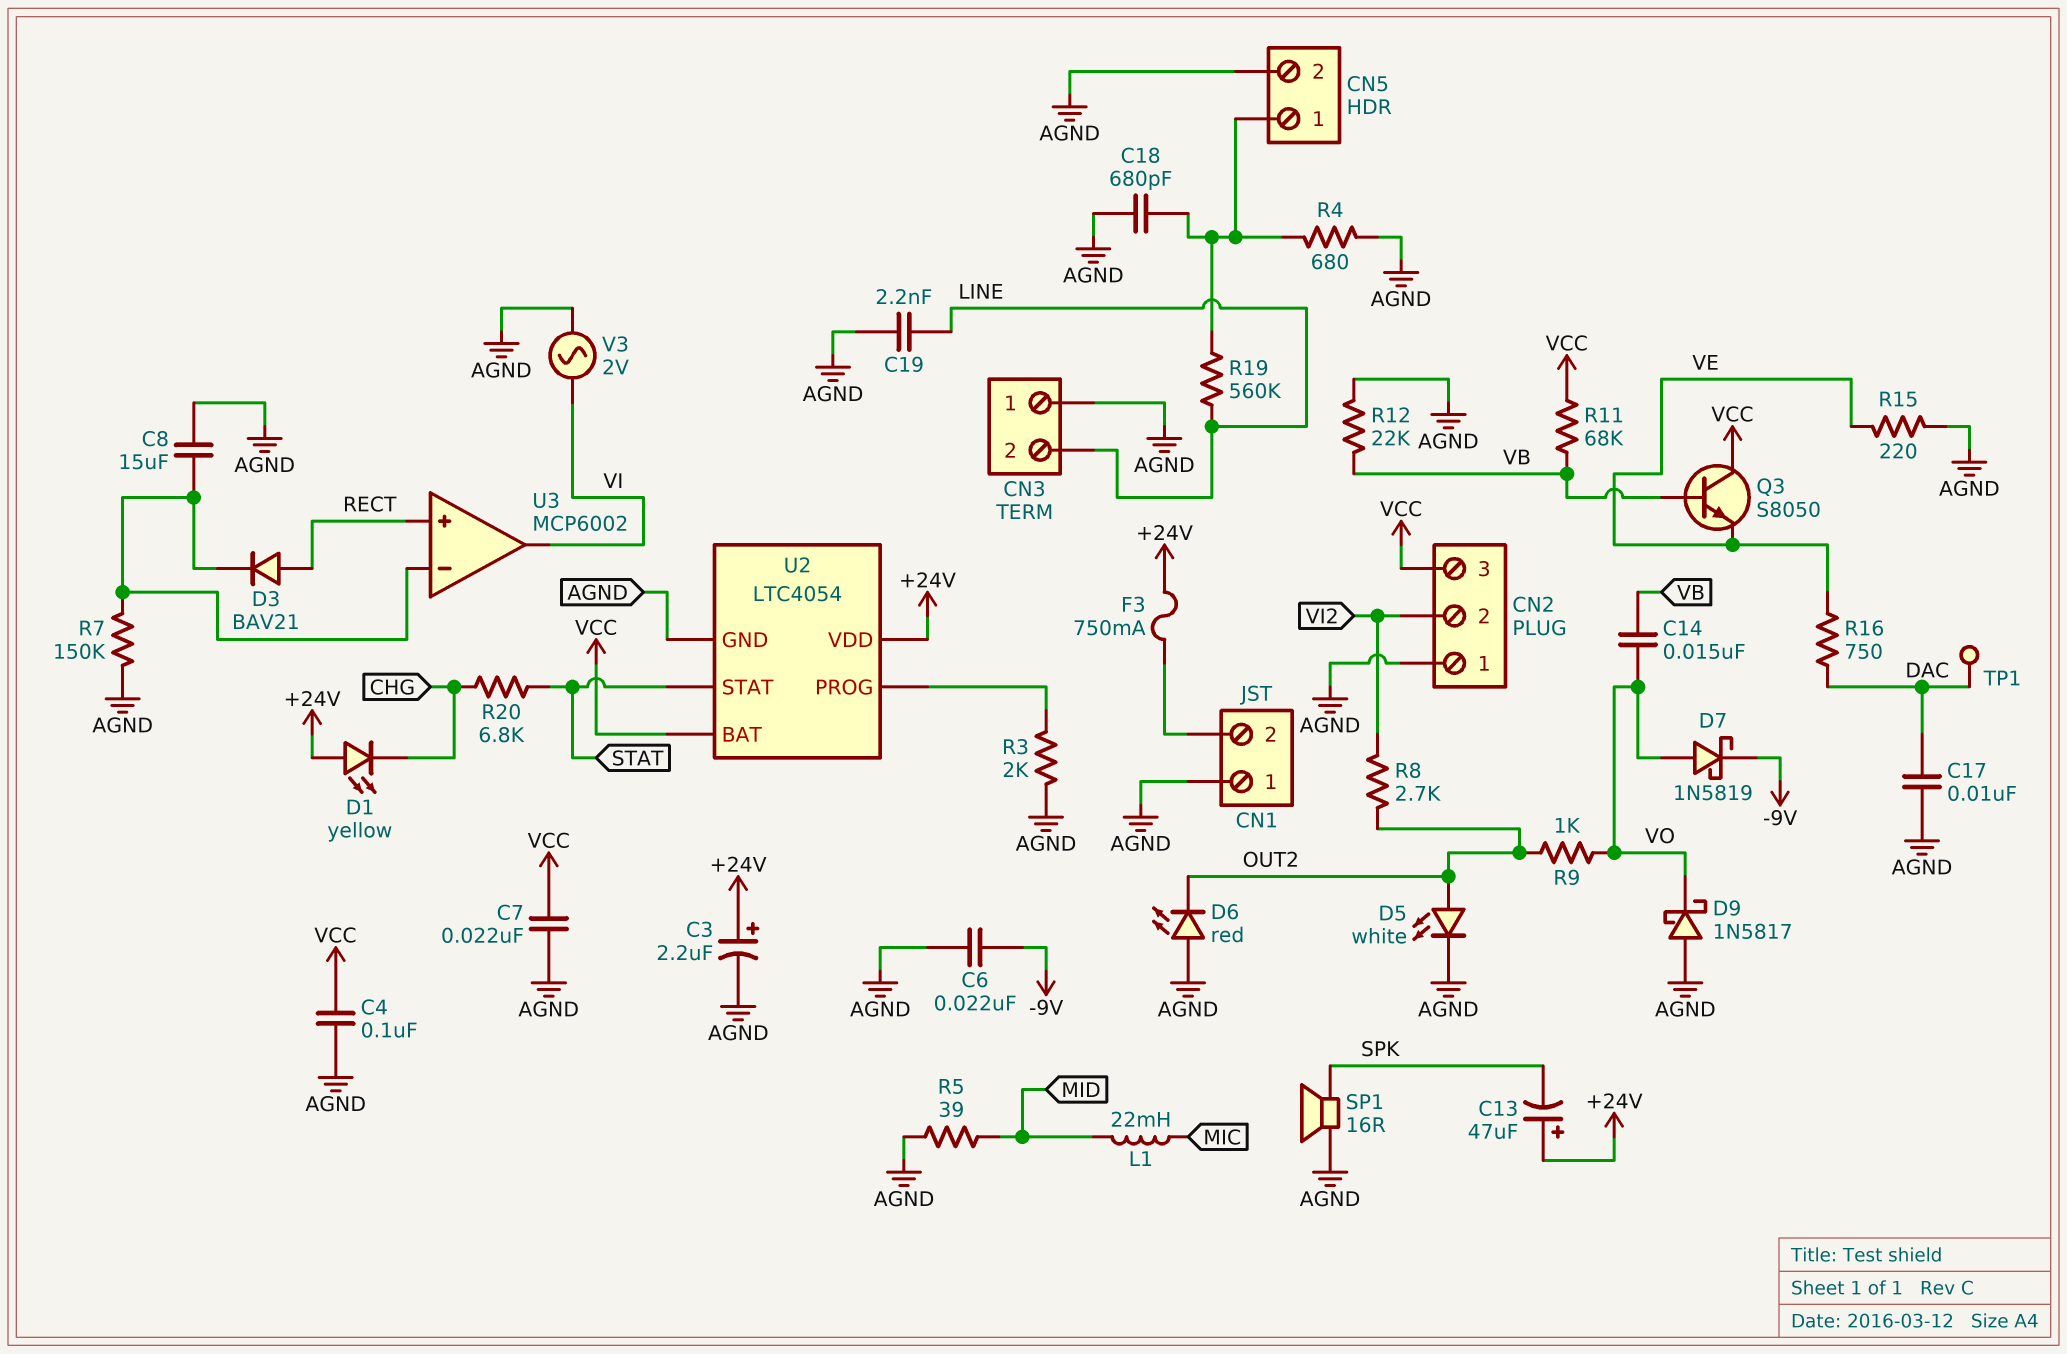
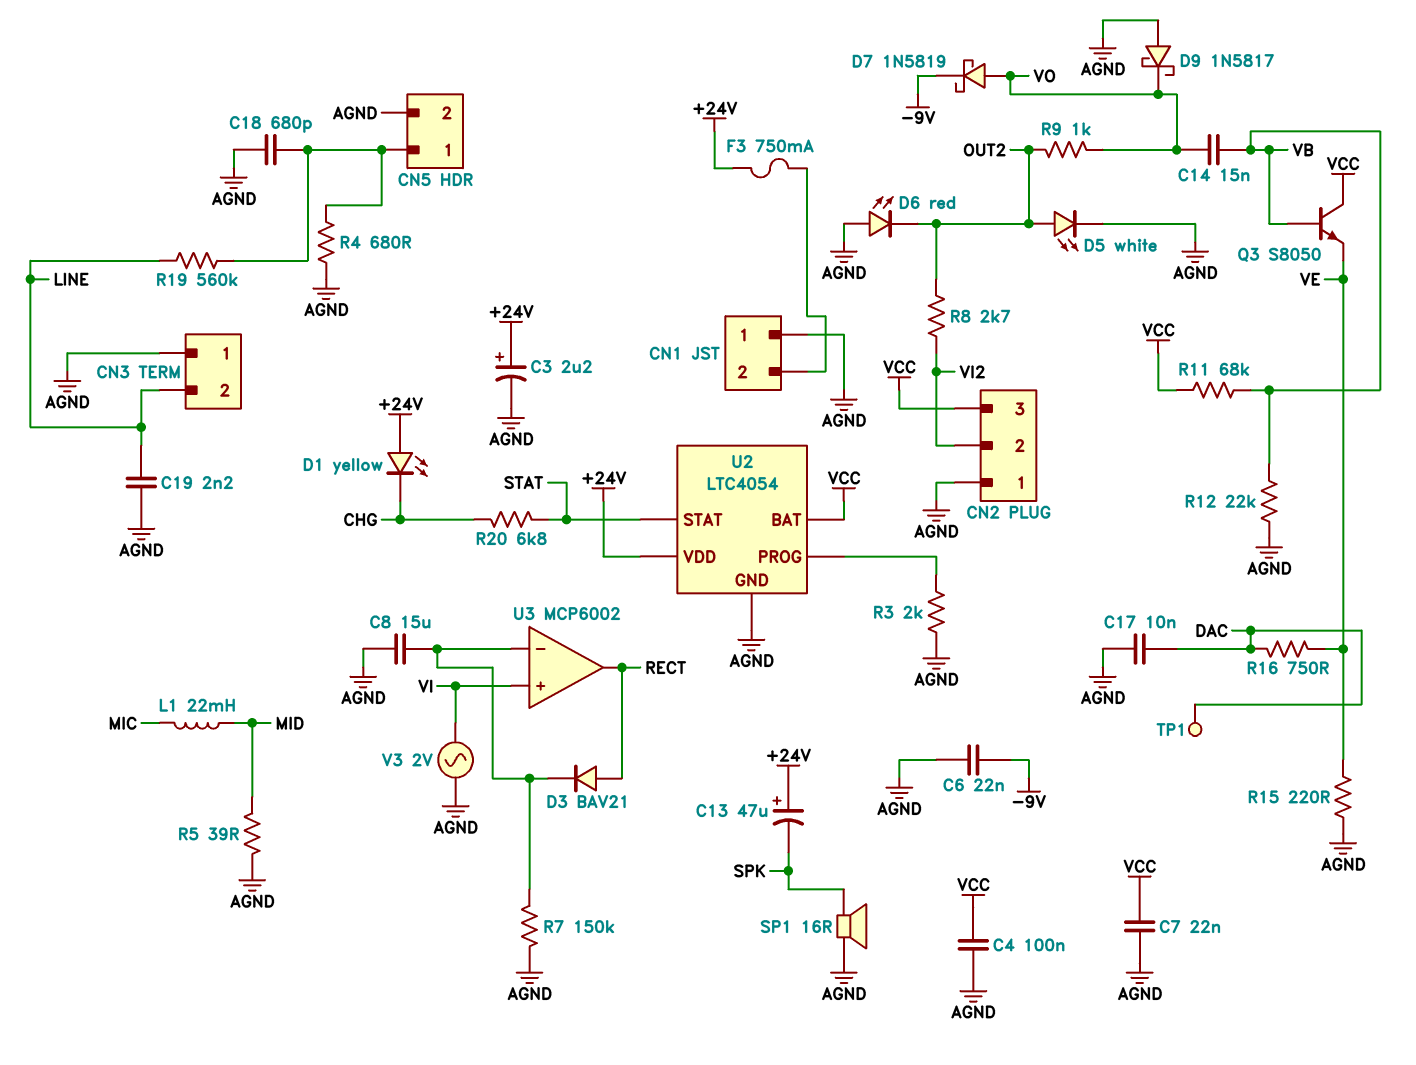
U3 pin in+: RECT -> VI
U3 pin out: VI -> RECT

